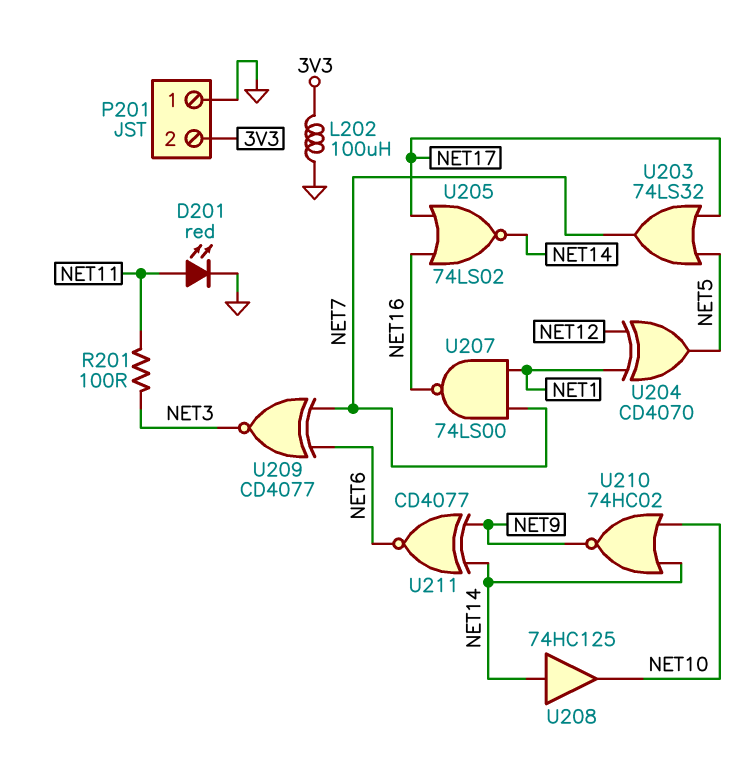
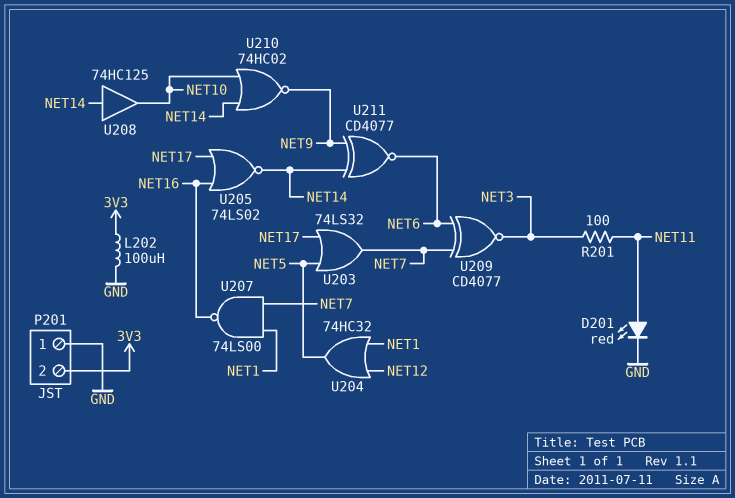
U204: XOR CD4070 (in NET1, in NET12, out NET5) -> OR 74HC32 (in NET1, in NET12, out NET5)

